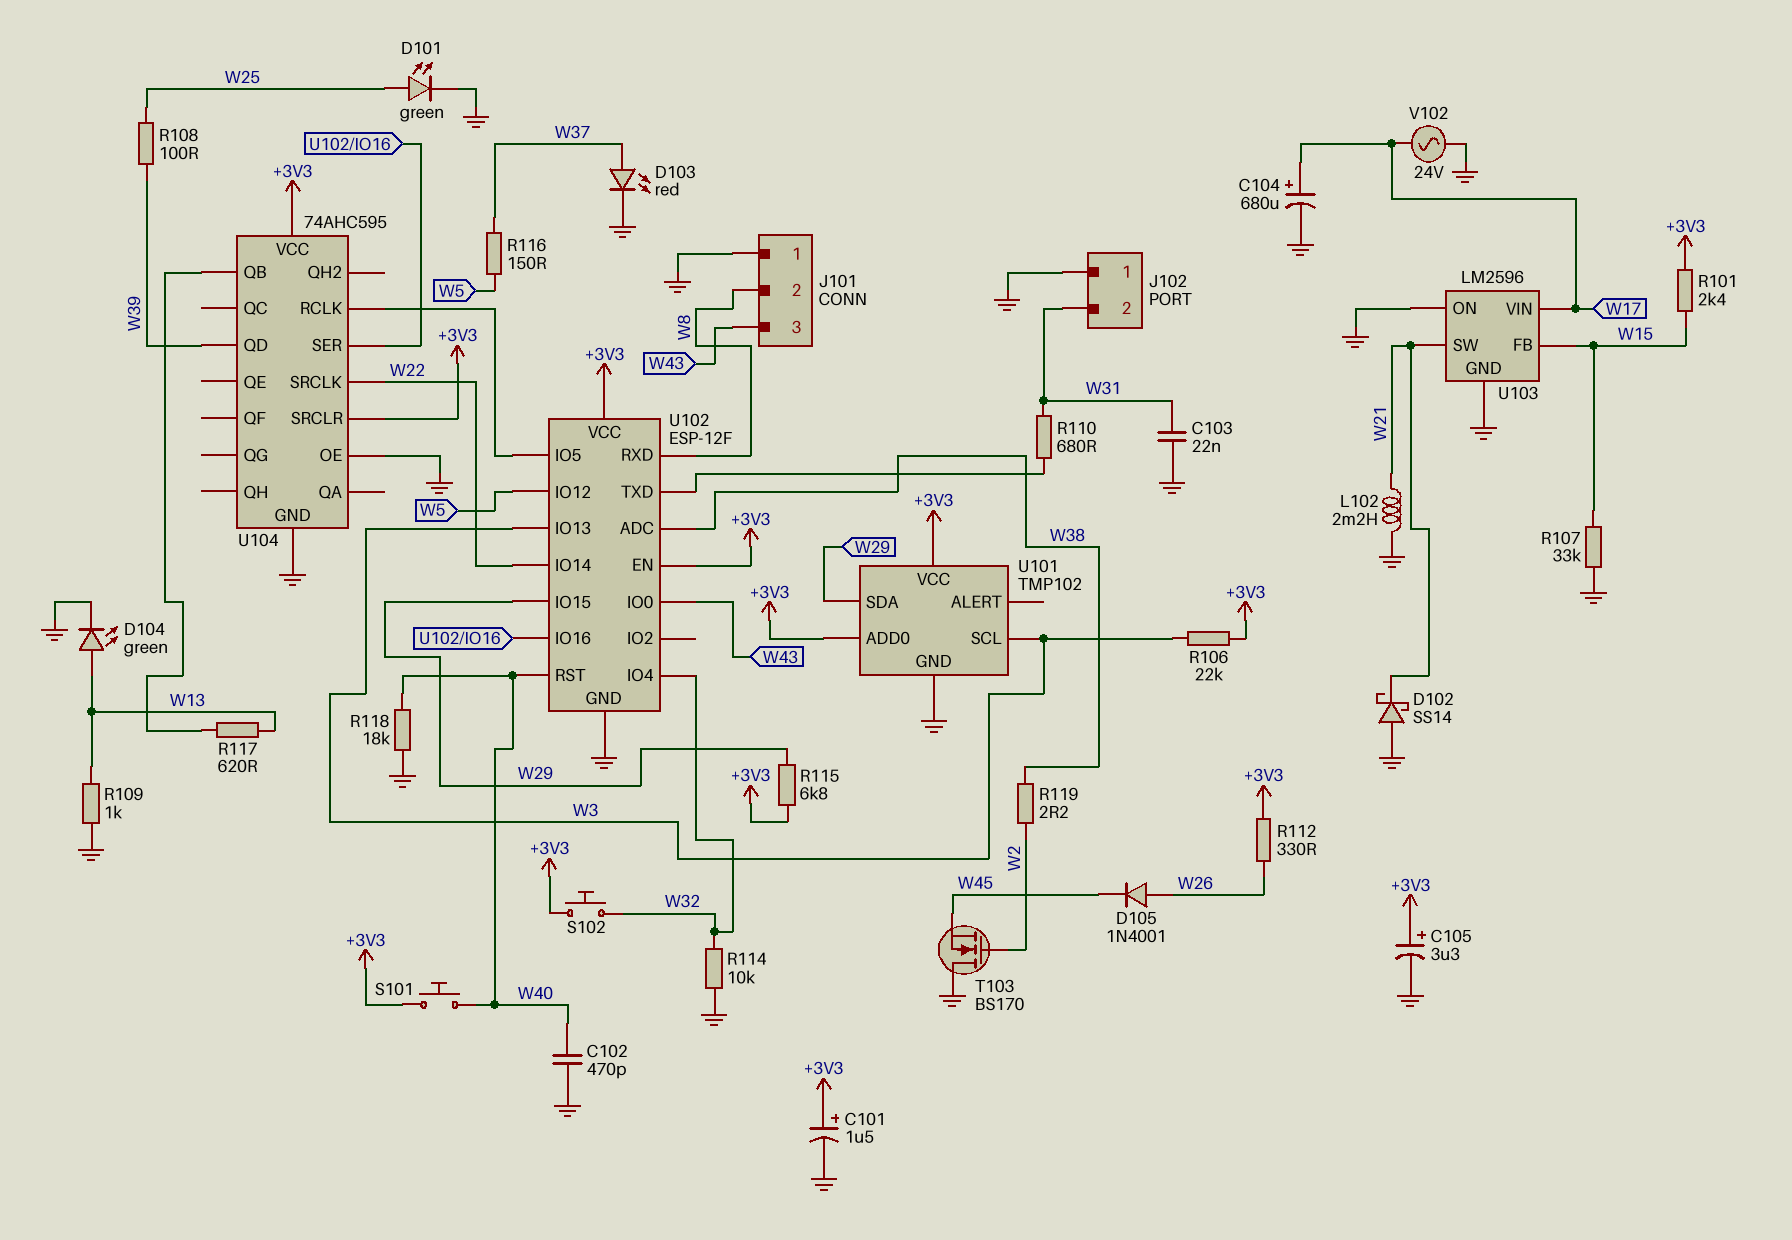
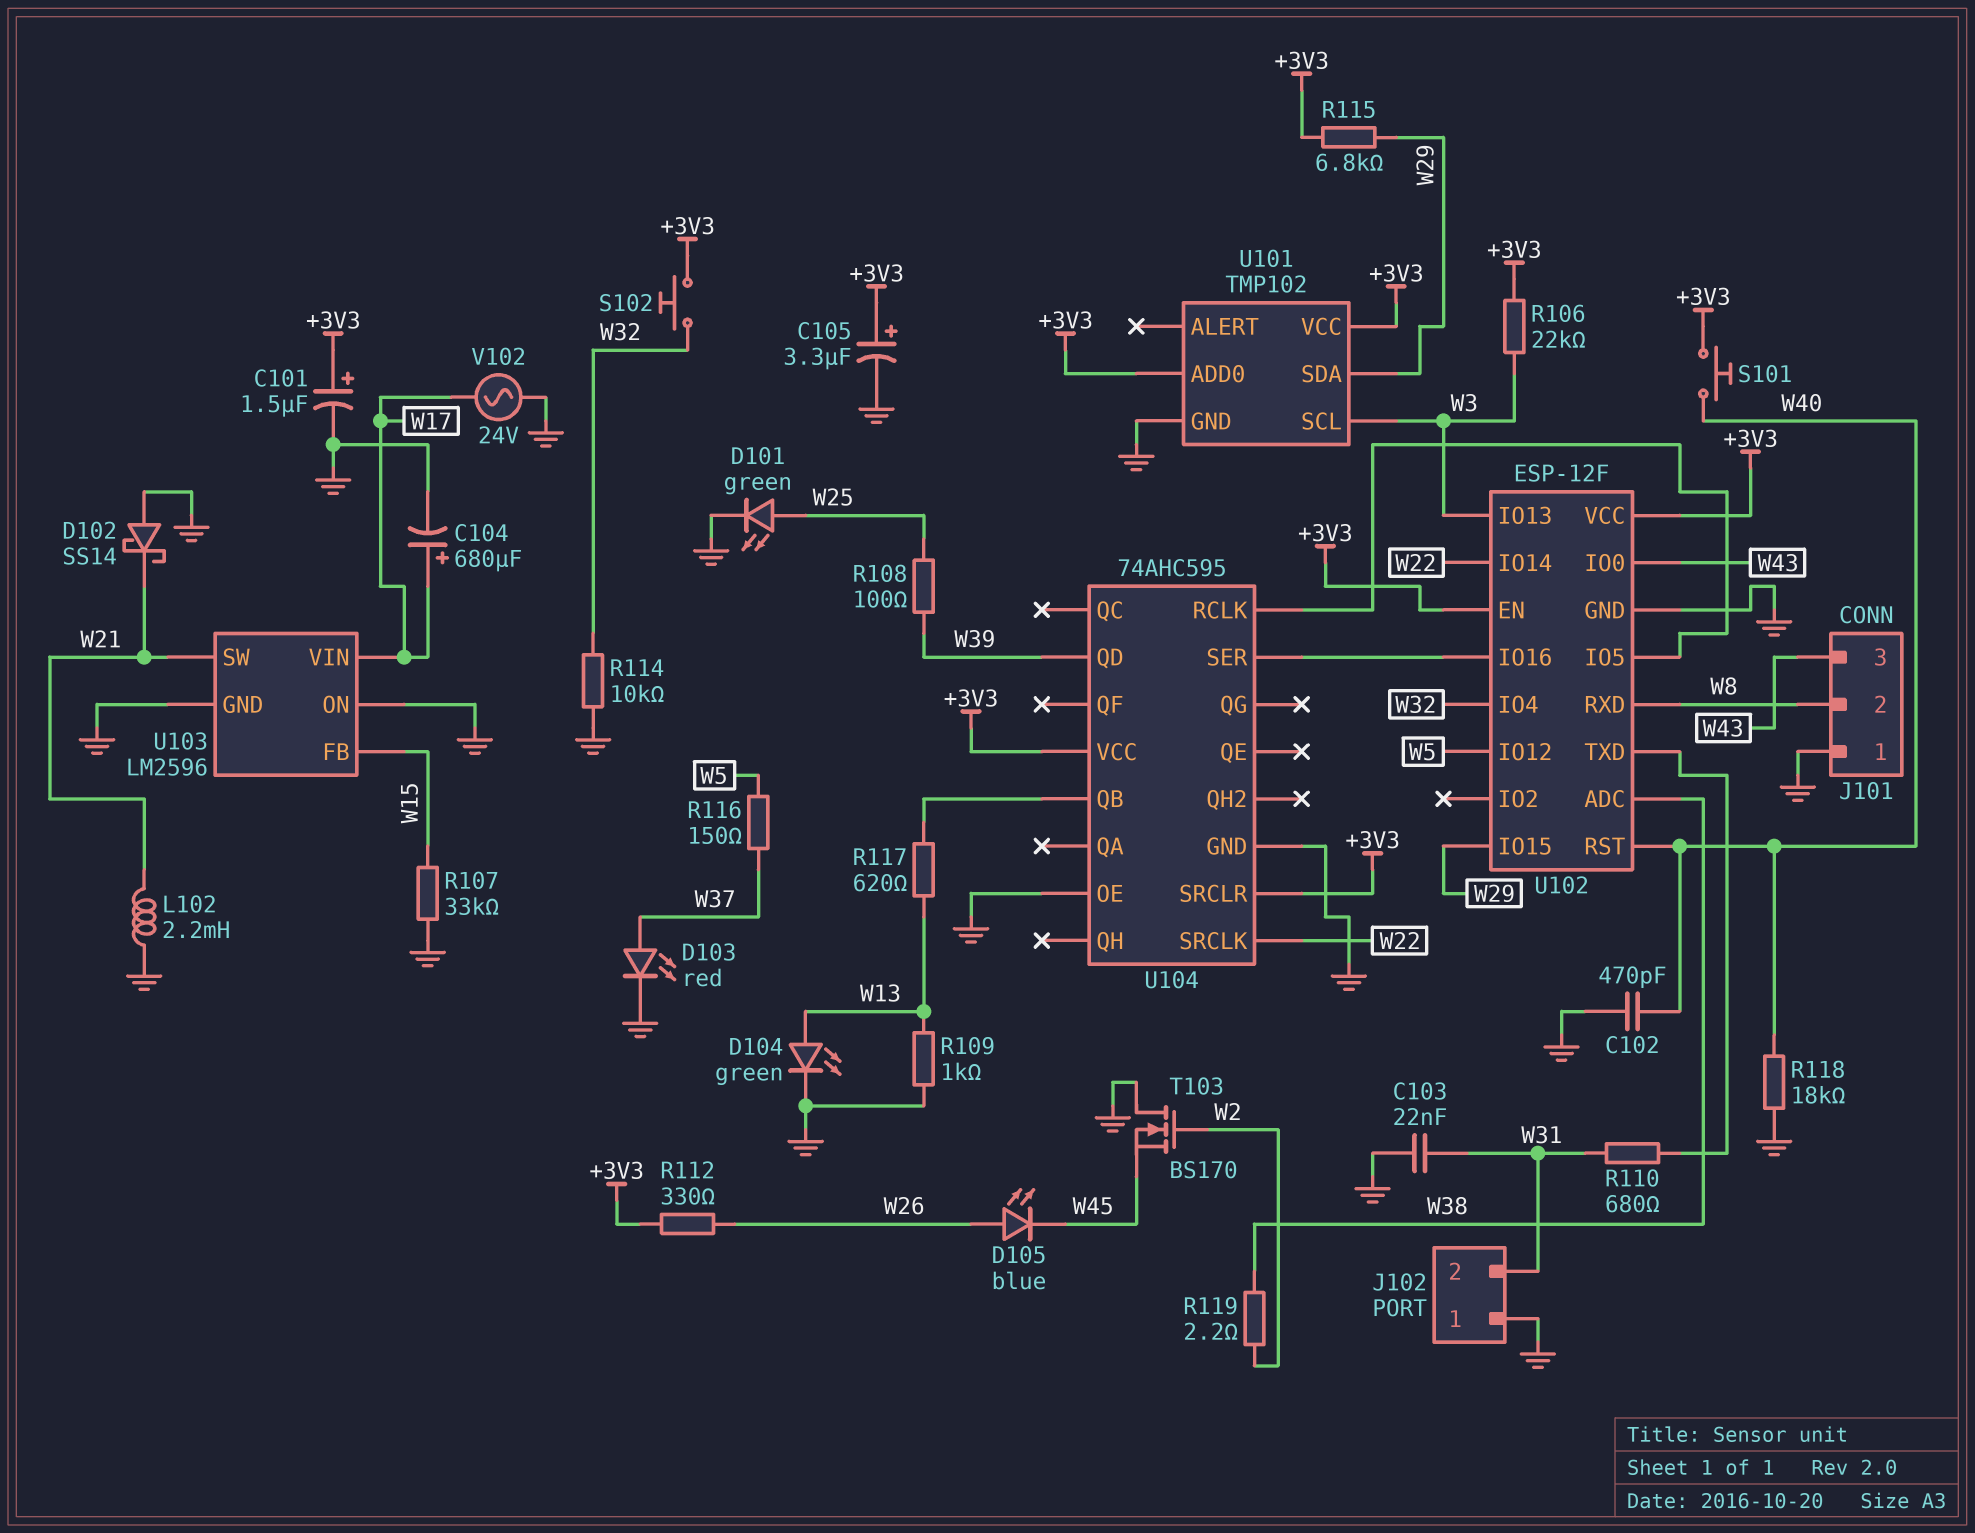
D105: diode 1N4001 (A W26, K W45) -> LED blue (A W26, K W45)
R101: 2.4k (+3V3, W15) -> none

